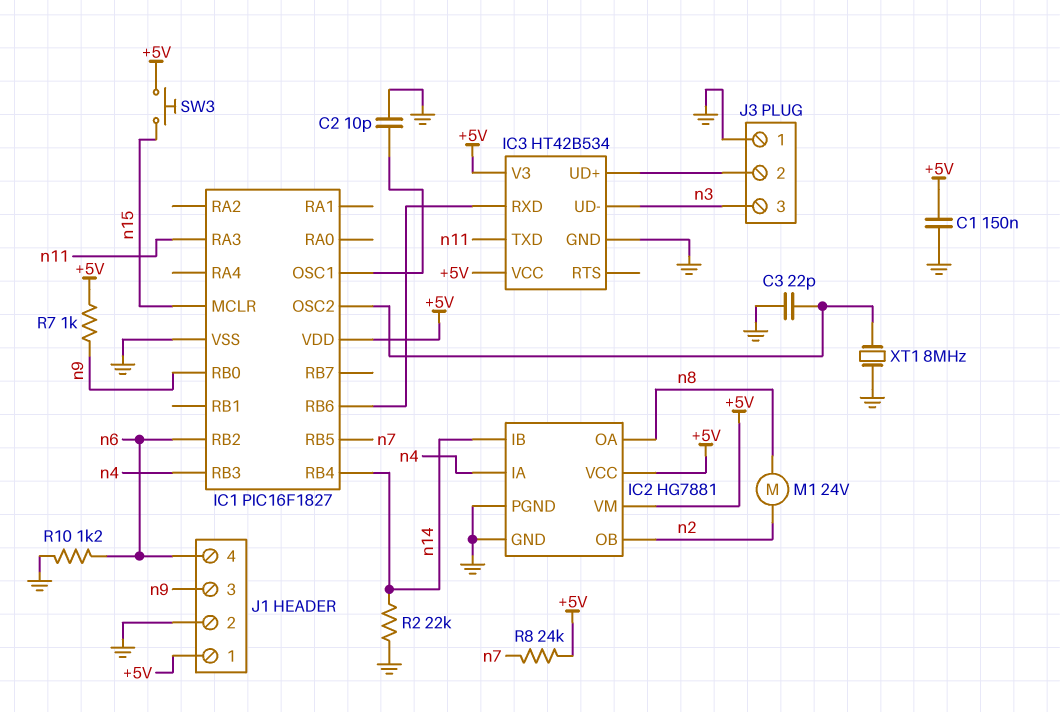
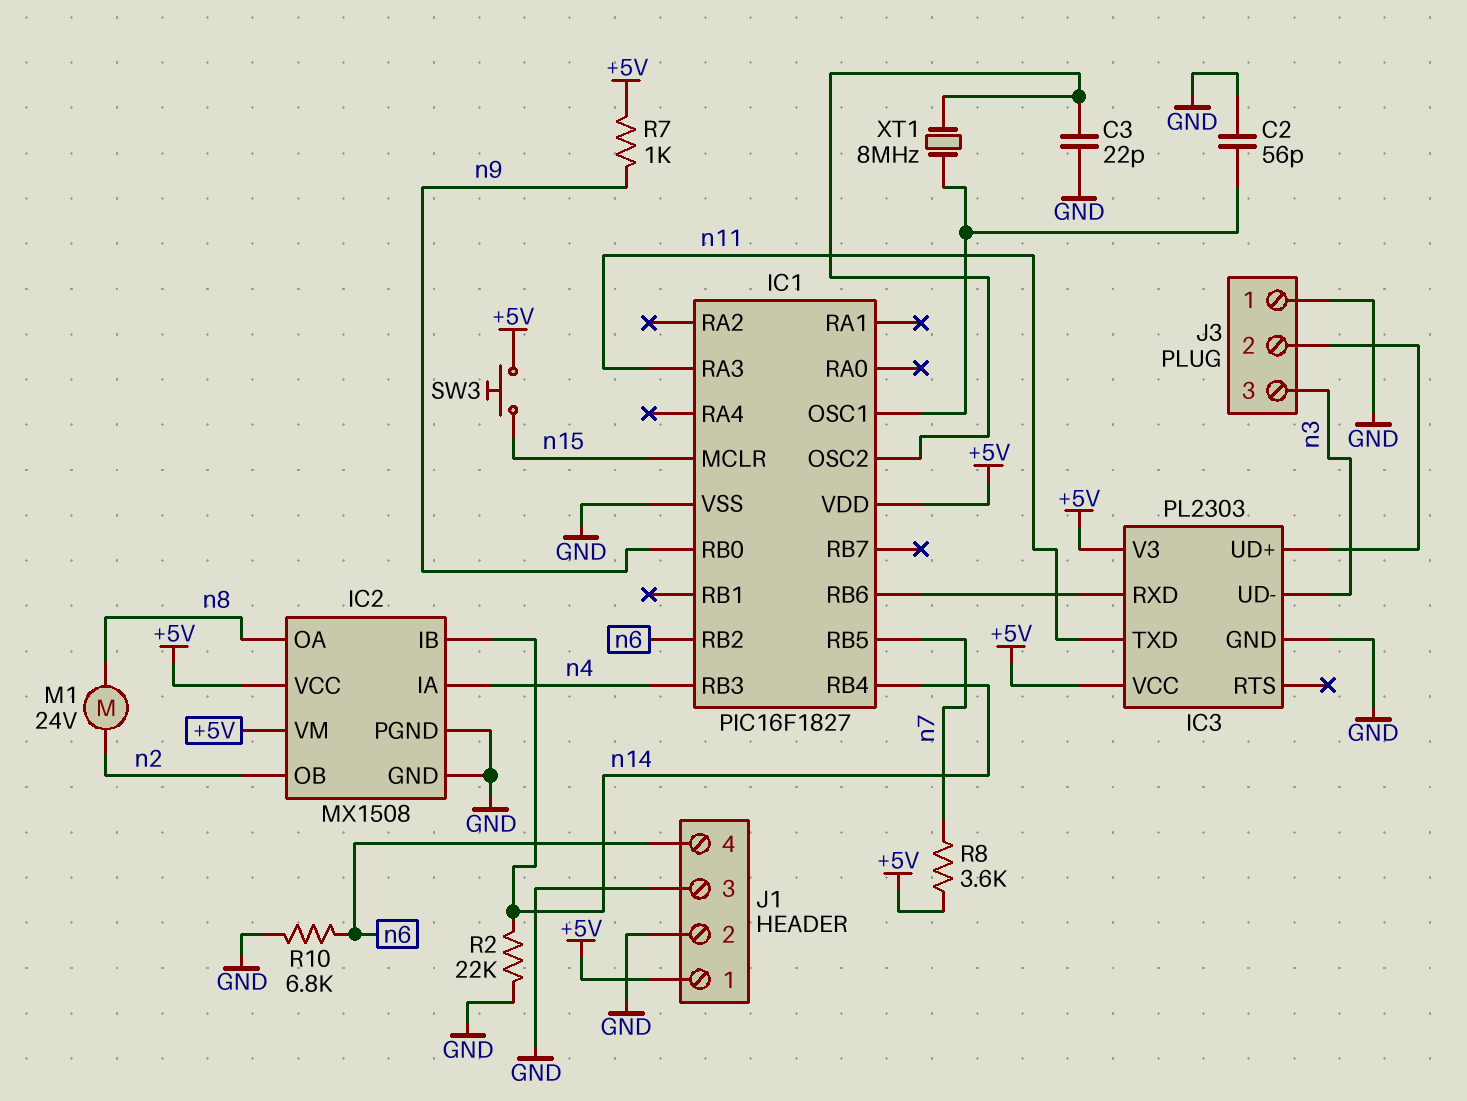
C1: 150nF (+5V, GND) -> none
C2: 10pF (GND, IC1/OSC1) -> 56pF (GND, IC1/OSC1)
IC2: HG7881 -> MX1508
IC3: HT42B534 -> PL2303
J1 pin 3: n9 -> GND
R8: 24k (+5V, n7) -> 3.6k (+5V, n7)
R10: 1.2k (GND, n6) -> 6.8k (GND, n6)
XT1: 8MHz (GND, IC1/OSC2) -> 8MHz (IC1/OSC1, IC1/OSC2)

